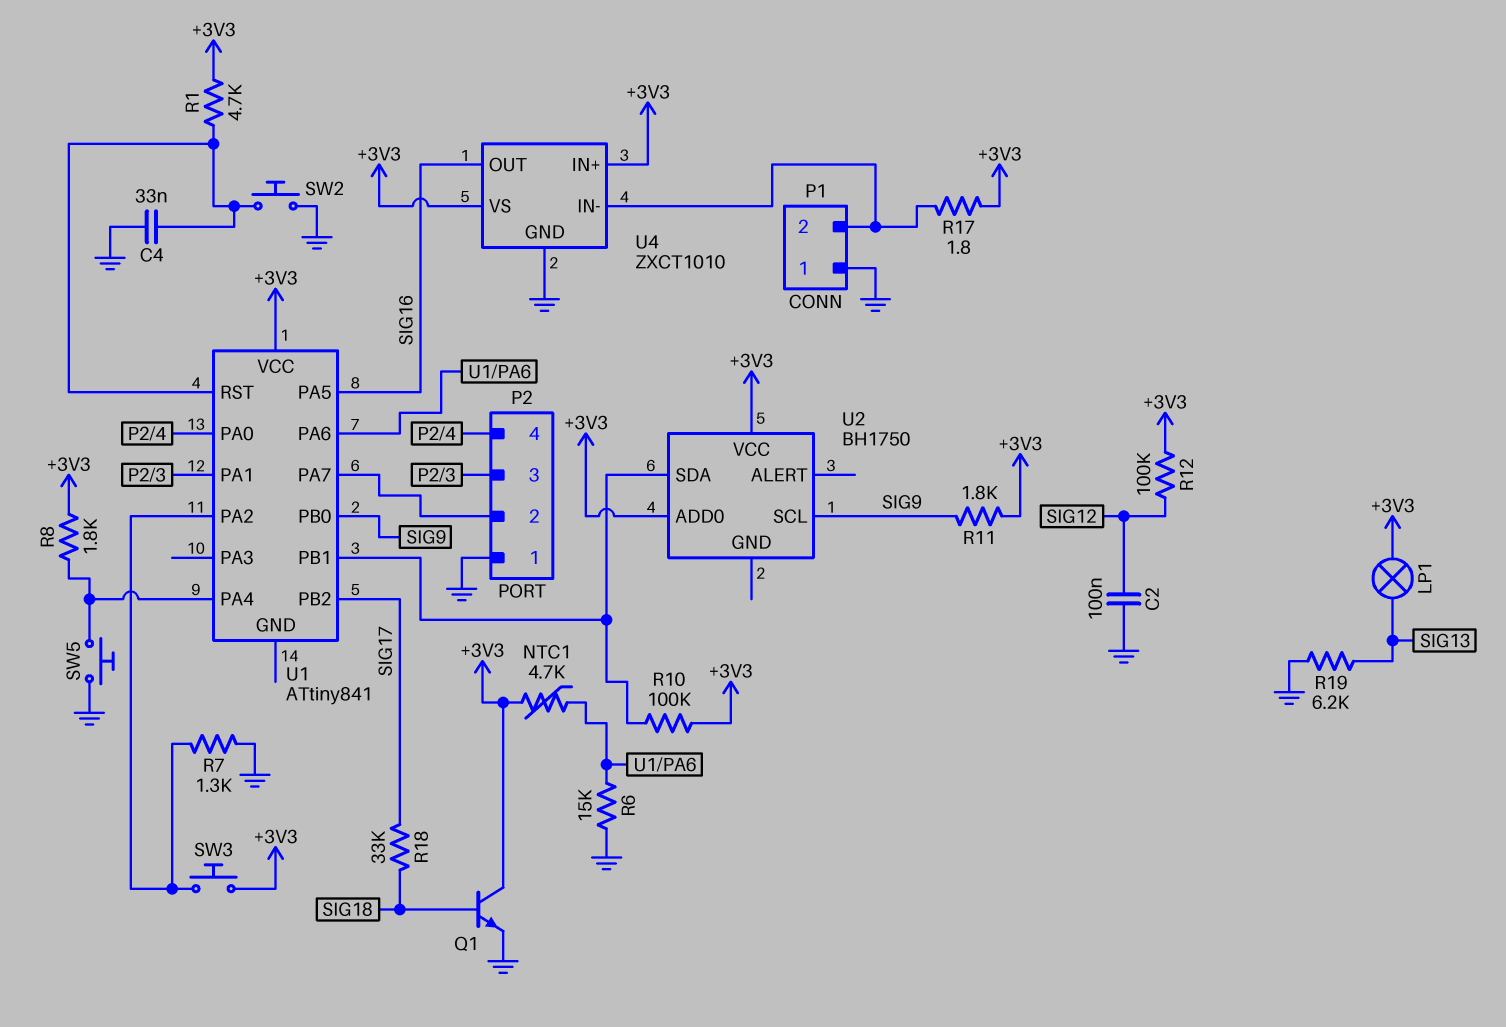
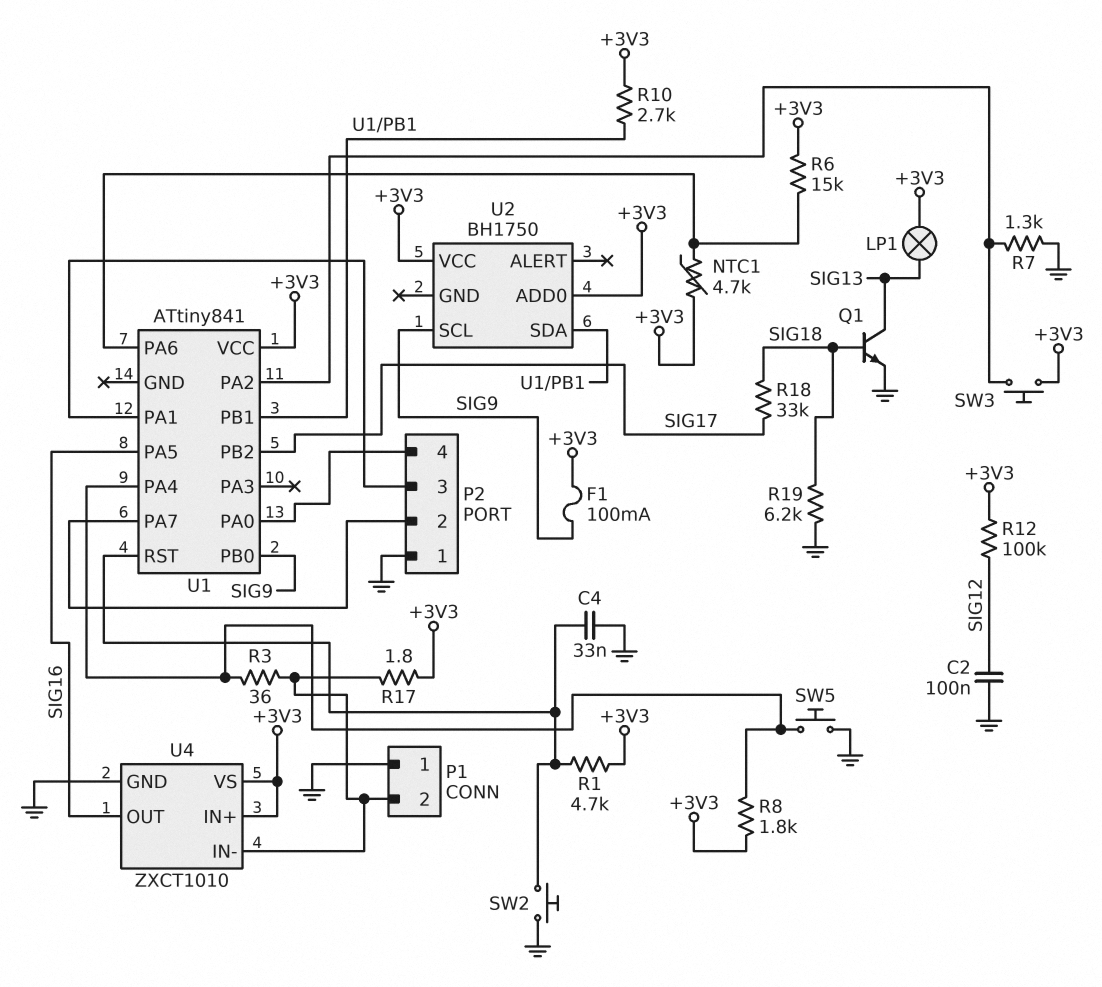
F1: none -> 100mA (+3V3, SIG9)
Q1: NPN (B SIG18, C +3V3, E GND) -> NPN (B SIG18, C SIG13, E GND)
R3: none -> 36 (P1/2, U1/PA4)
R6: 15k (GND, U1/PA6) -> 15k (+3V3, U1/PA6)
R10: 100k (+3V3, U1/PB1) -> 2.7k (+3V3, U1/PB1)
R11: 1.8k (+3V3, SIG9) -> none
R19: 6.2k (GND, SIG13) -> 6.2k (GND, SIG18)

